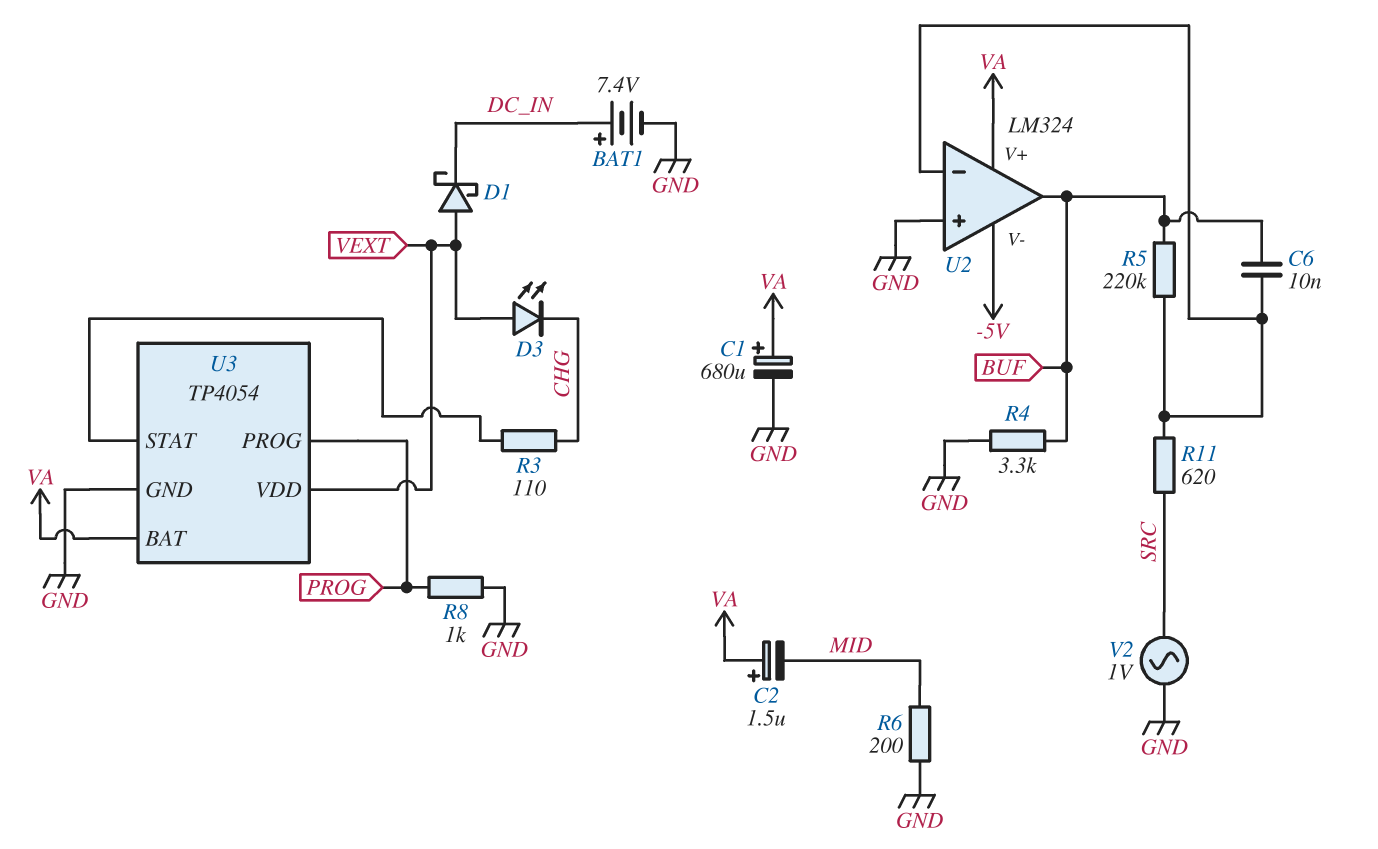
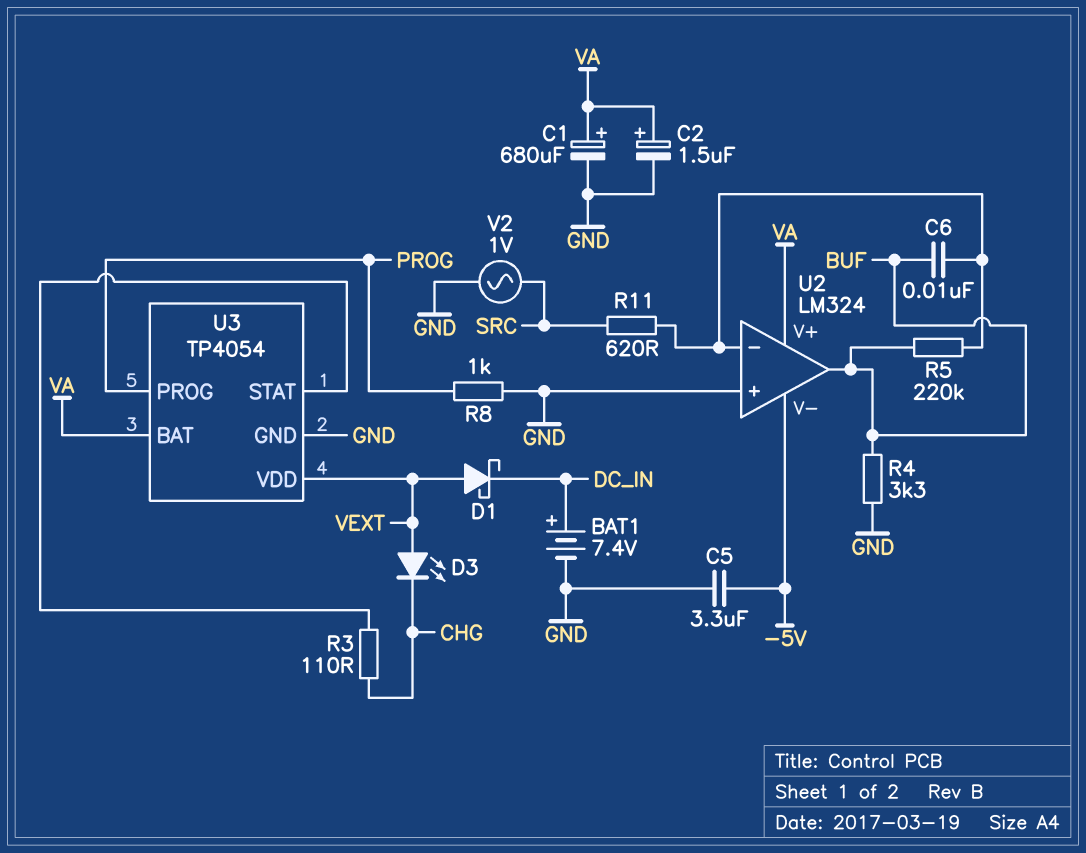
C2: 1.5uF (plus VA, minus MID) -> 1.5uF (plus VA, minus GND)
C5: none -> 3.3uF (-5V, GND)
R6: 200 (GND, MID) -> none

